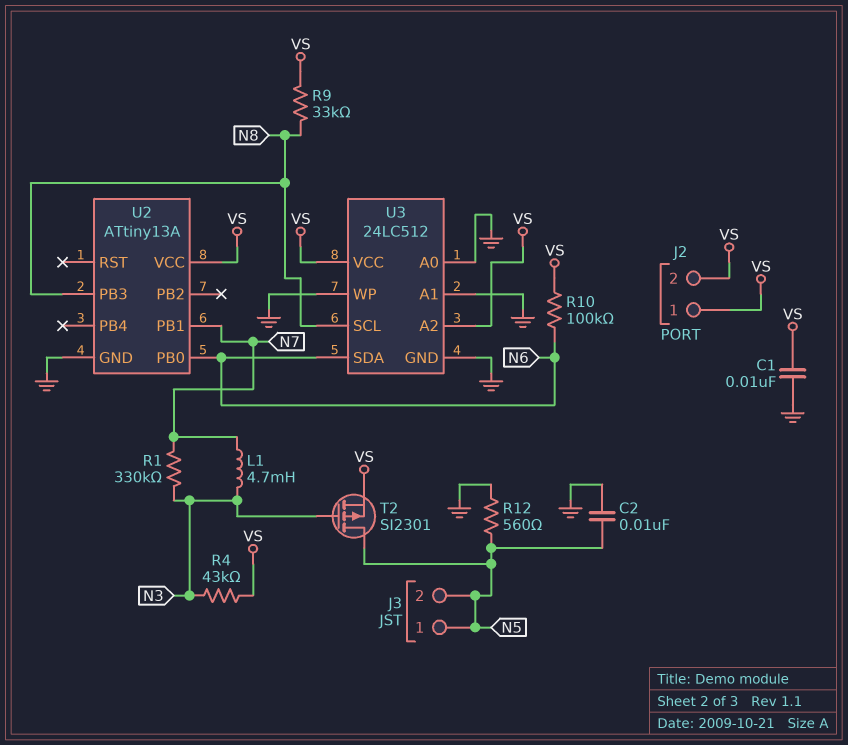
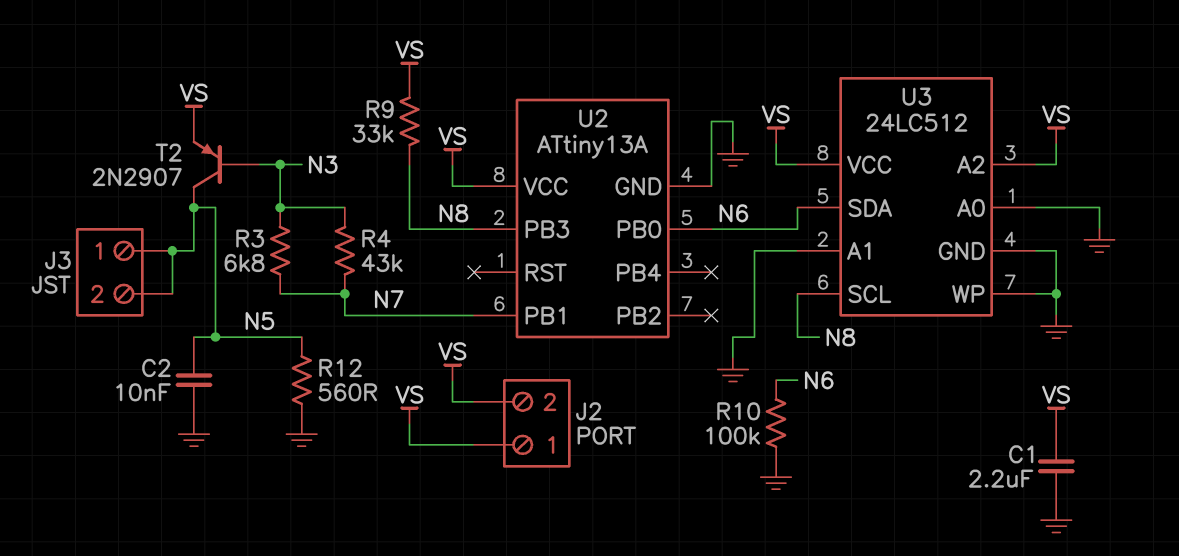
C1: 10nF (GND, VS) -> 2.2uF (GND, VS)
L1: 4.7mH (N3, N7) -> none
R1: 330k (N3, N7) -> none
R3: none -> 6.8k (N3, N7)
R4: 43k (N3, VS) -> 43k (N3, N7)
R10: 100k (N6, VS) -> 100k (GND, N6)
T2: PMOS SI2301 (G N3, D N5, S VS) -> PNP 2N2907 (B N3, C N5, E VS)

